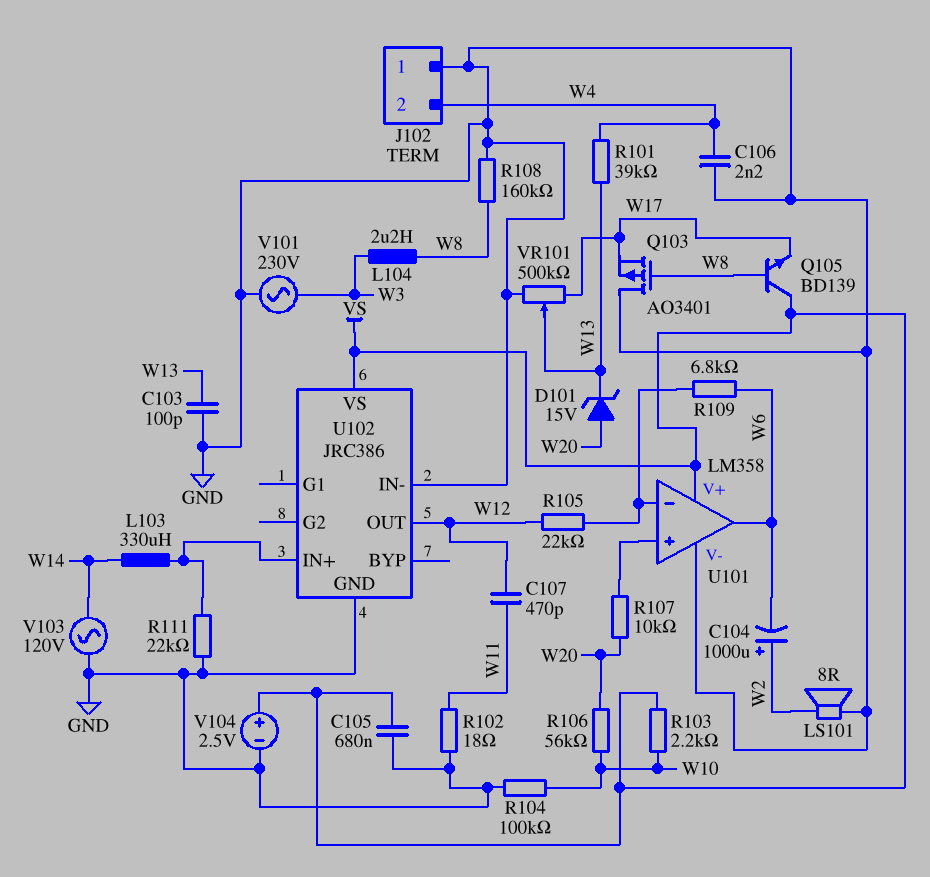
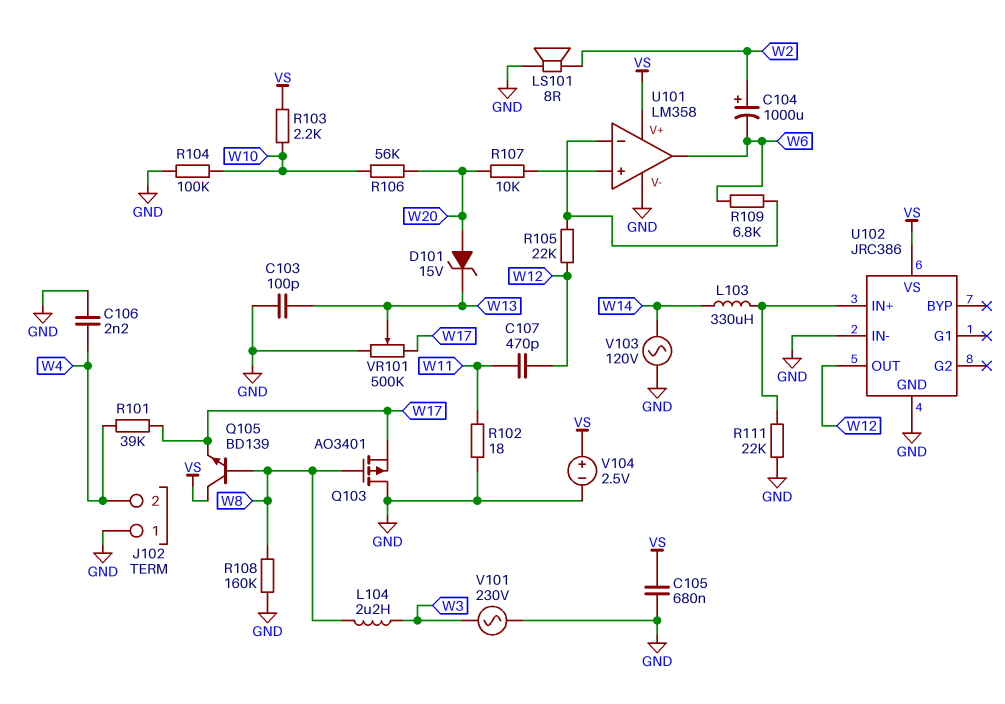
R101: 39k (W4, W13) -> 39k (W4, W17)

